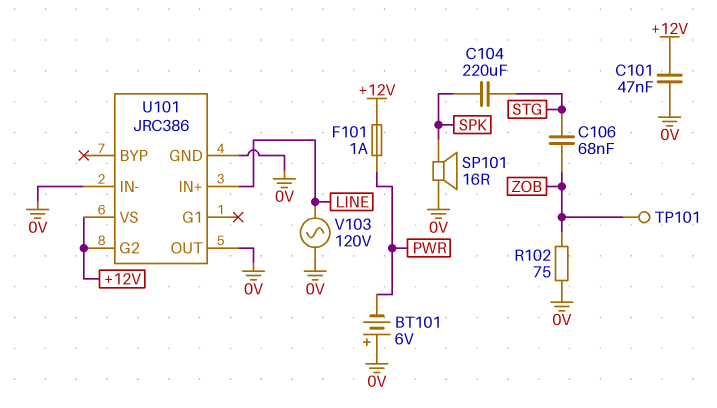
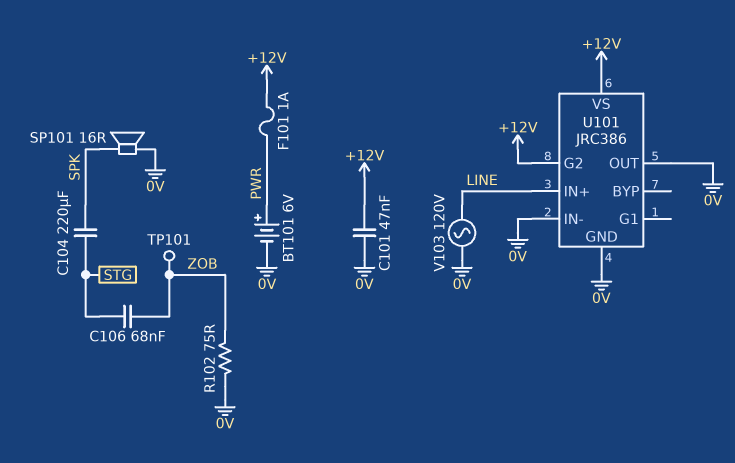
BT101: 6V (plus 0V, minus PWR) -> 6V (plus PWR, minus 0V)

